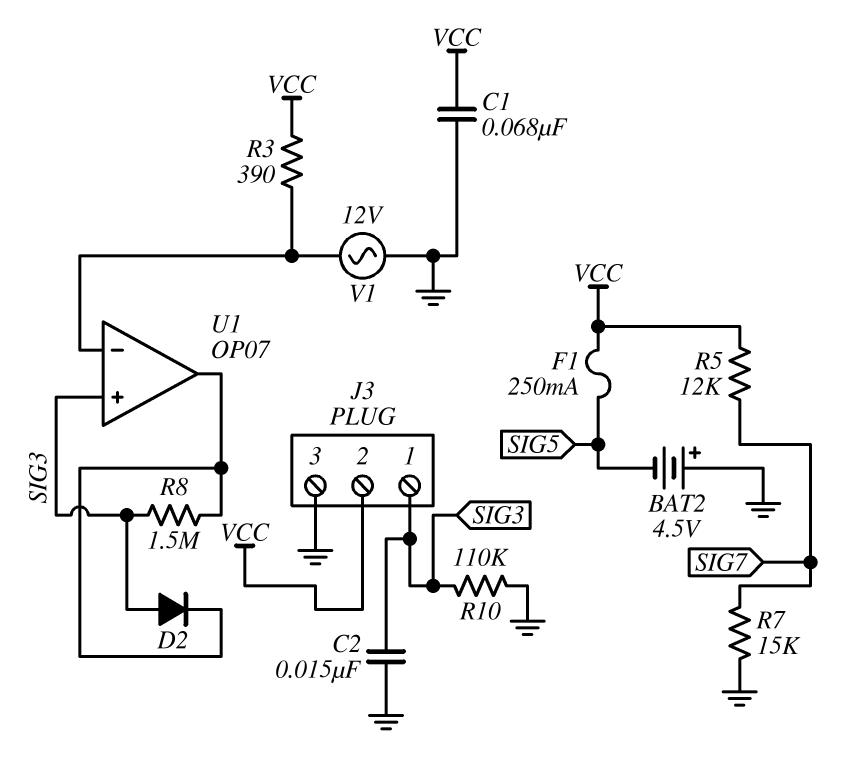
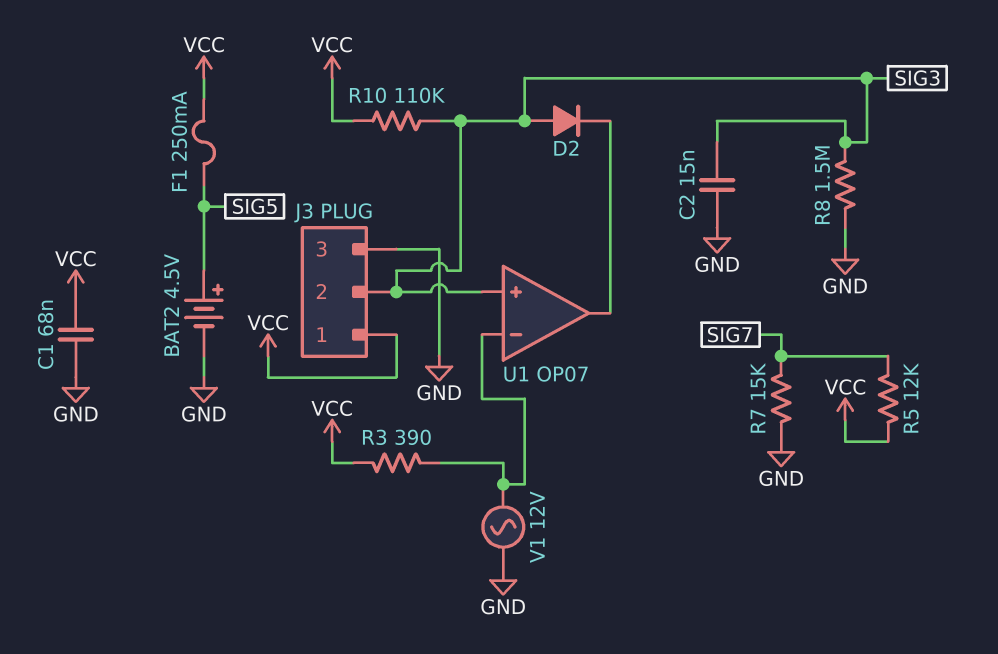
BAT2: 4.5V (plus GND, minus SIG5) -> 4.5V (plus SIG5, minus GND)
J3 pin 1: SIG3 -> VCC
J3 pin 2: VCC -> SIG3
R8: 1.5M (SIG3, U1/out) -> 1.5M (GND, SIG3)
R10: 110k (GND, SIG3) -> 110k (SIG3, VCC)

